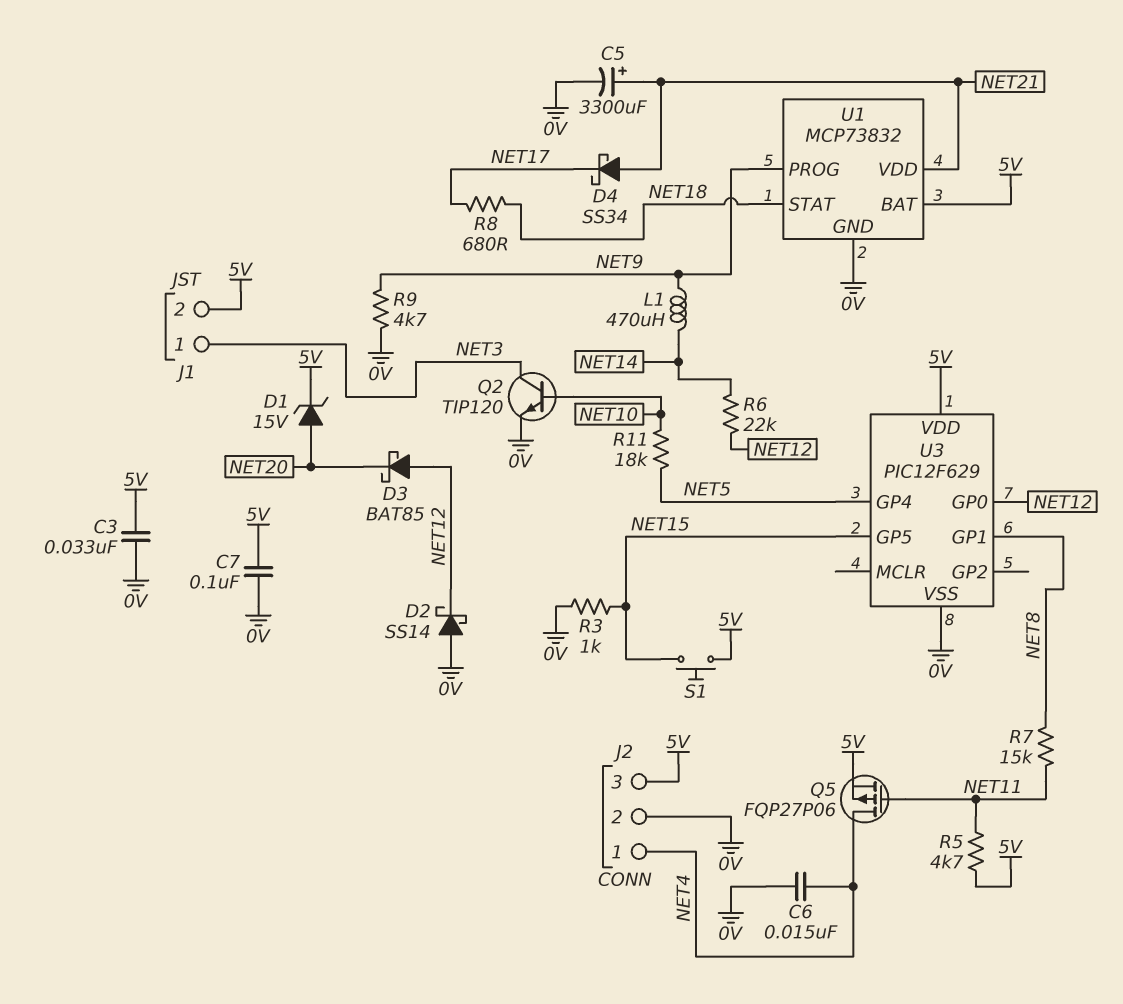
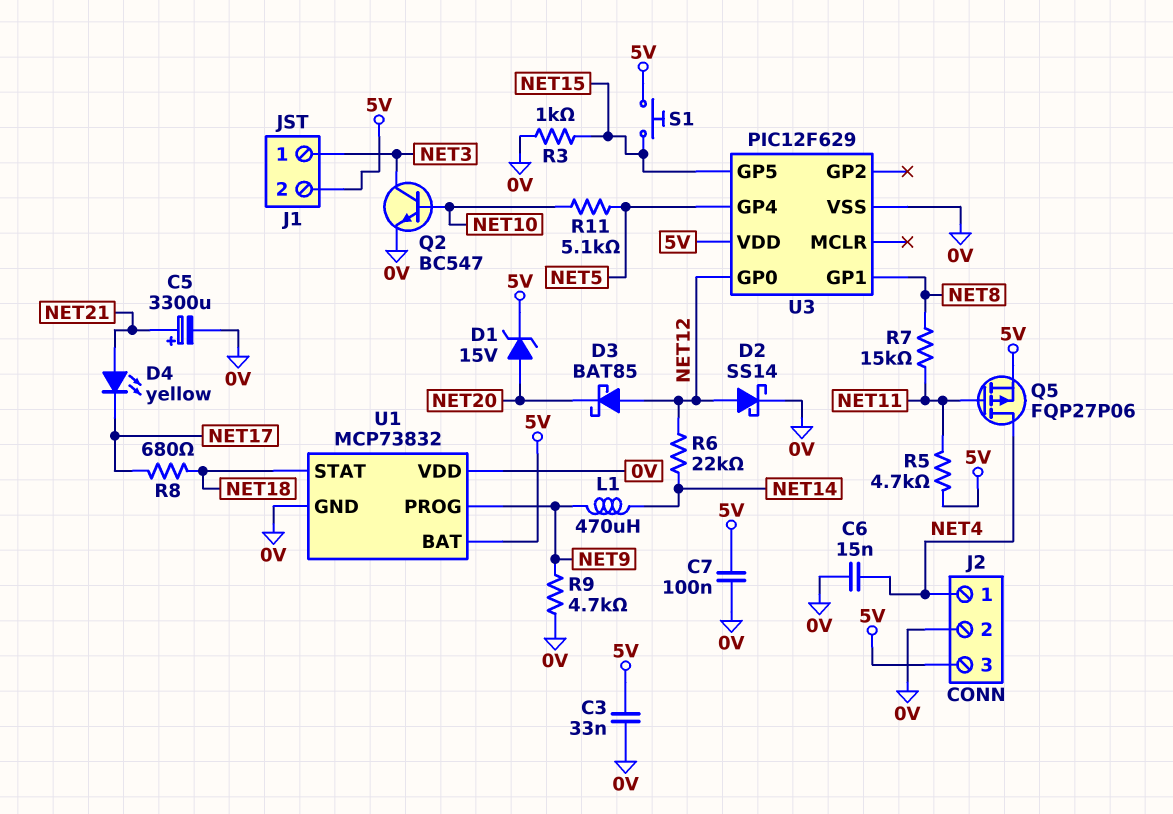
D2: schottky SS14 (A 0V, K NET12) -> schottky SS14 (A NET12, K 0V)
D4: schottky SS34 (A NET21, K NET17) -> LED yellow (A NET21, K NET17)
Q2: NPN TIP120 (B NET10, C NET3, E 0V) -> NPN BC547 (B NET10, C NET3, E 0V)
R11: 18k (NET5, NET10) -> 5.1k (NET5, NET10)
U1 pin VDD: NET21 -> 0V

